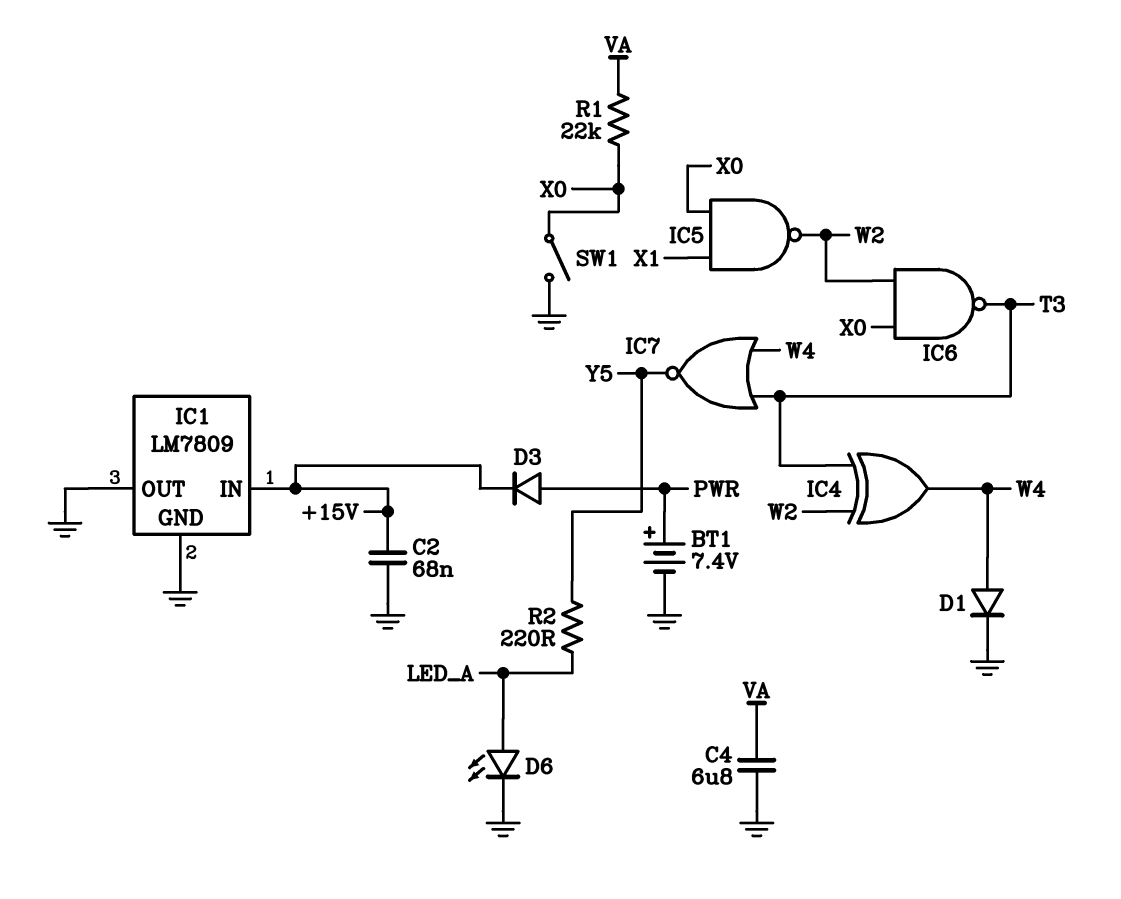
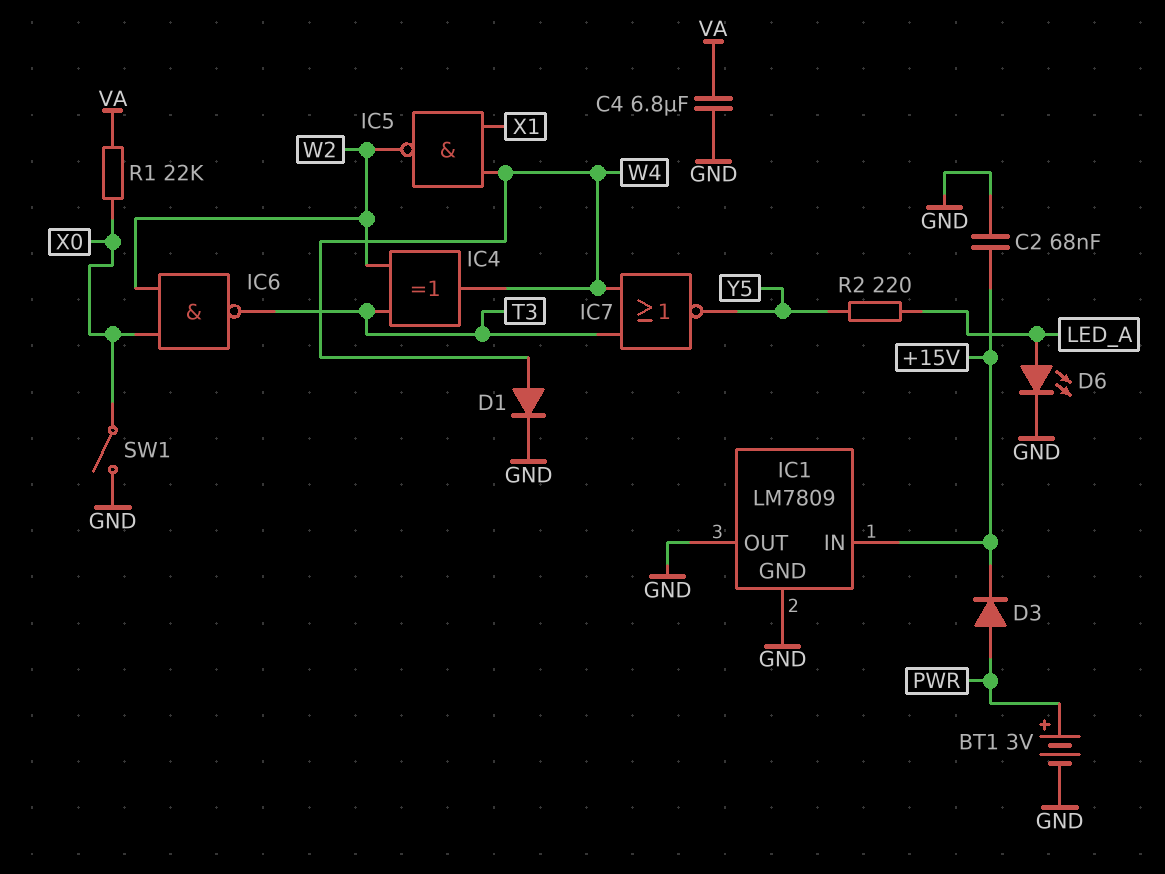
BT1: 7.4V (plus PWR, minus GND) -> 3V (plus PWR, minus GND)
IC5: NAND (in X0, in X1, out W2) -> NAND (in W4, in X1, out W2)

